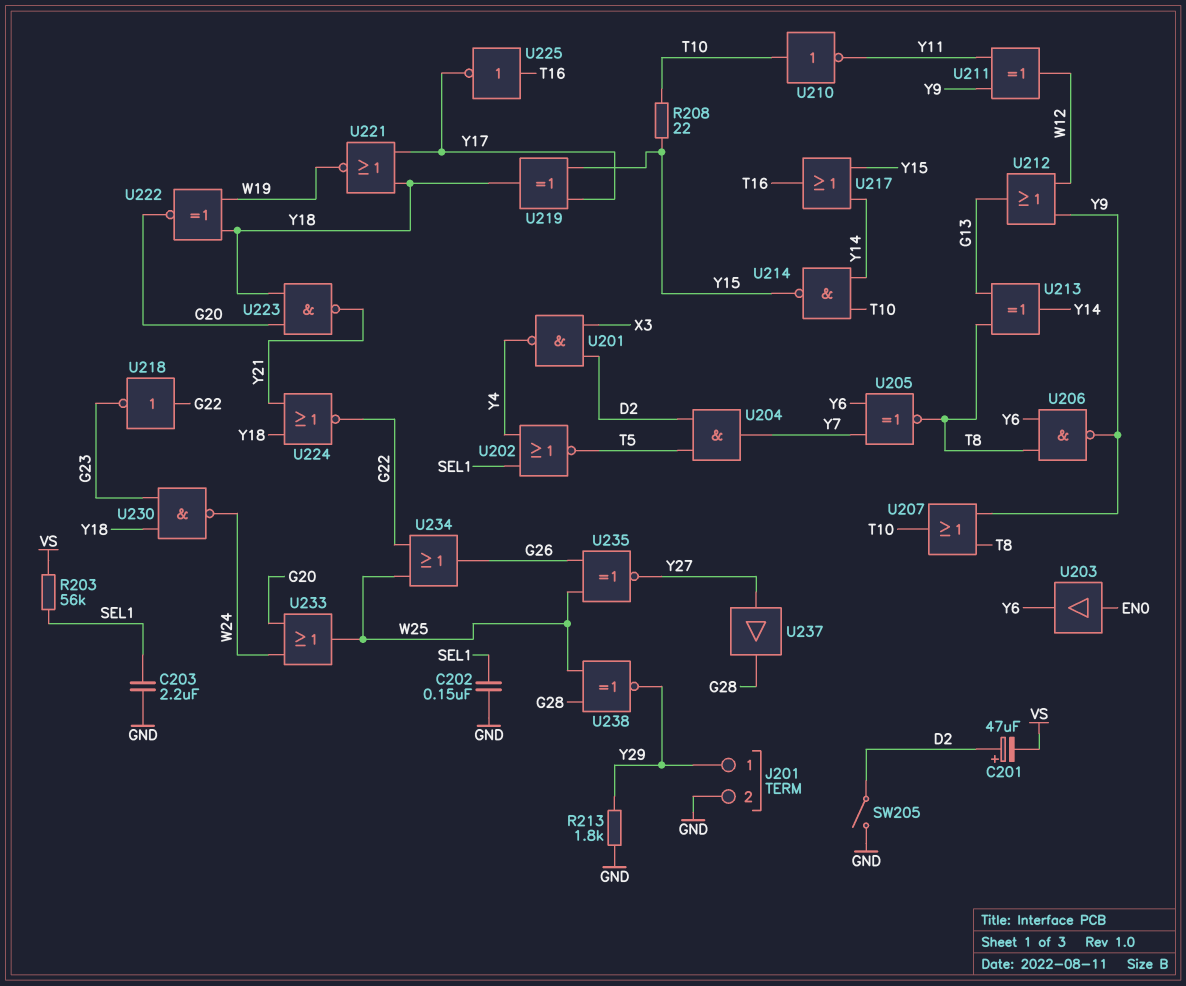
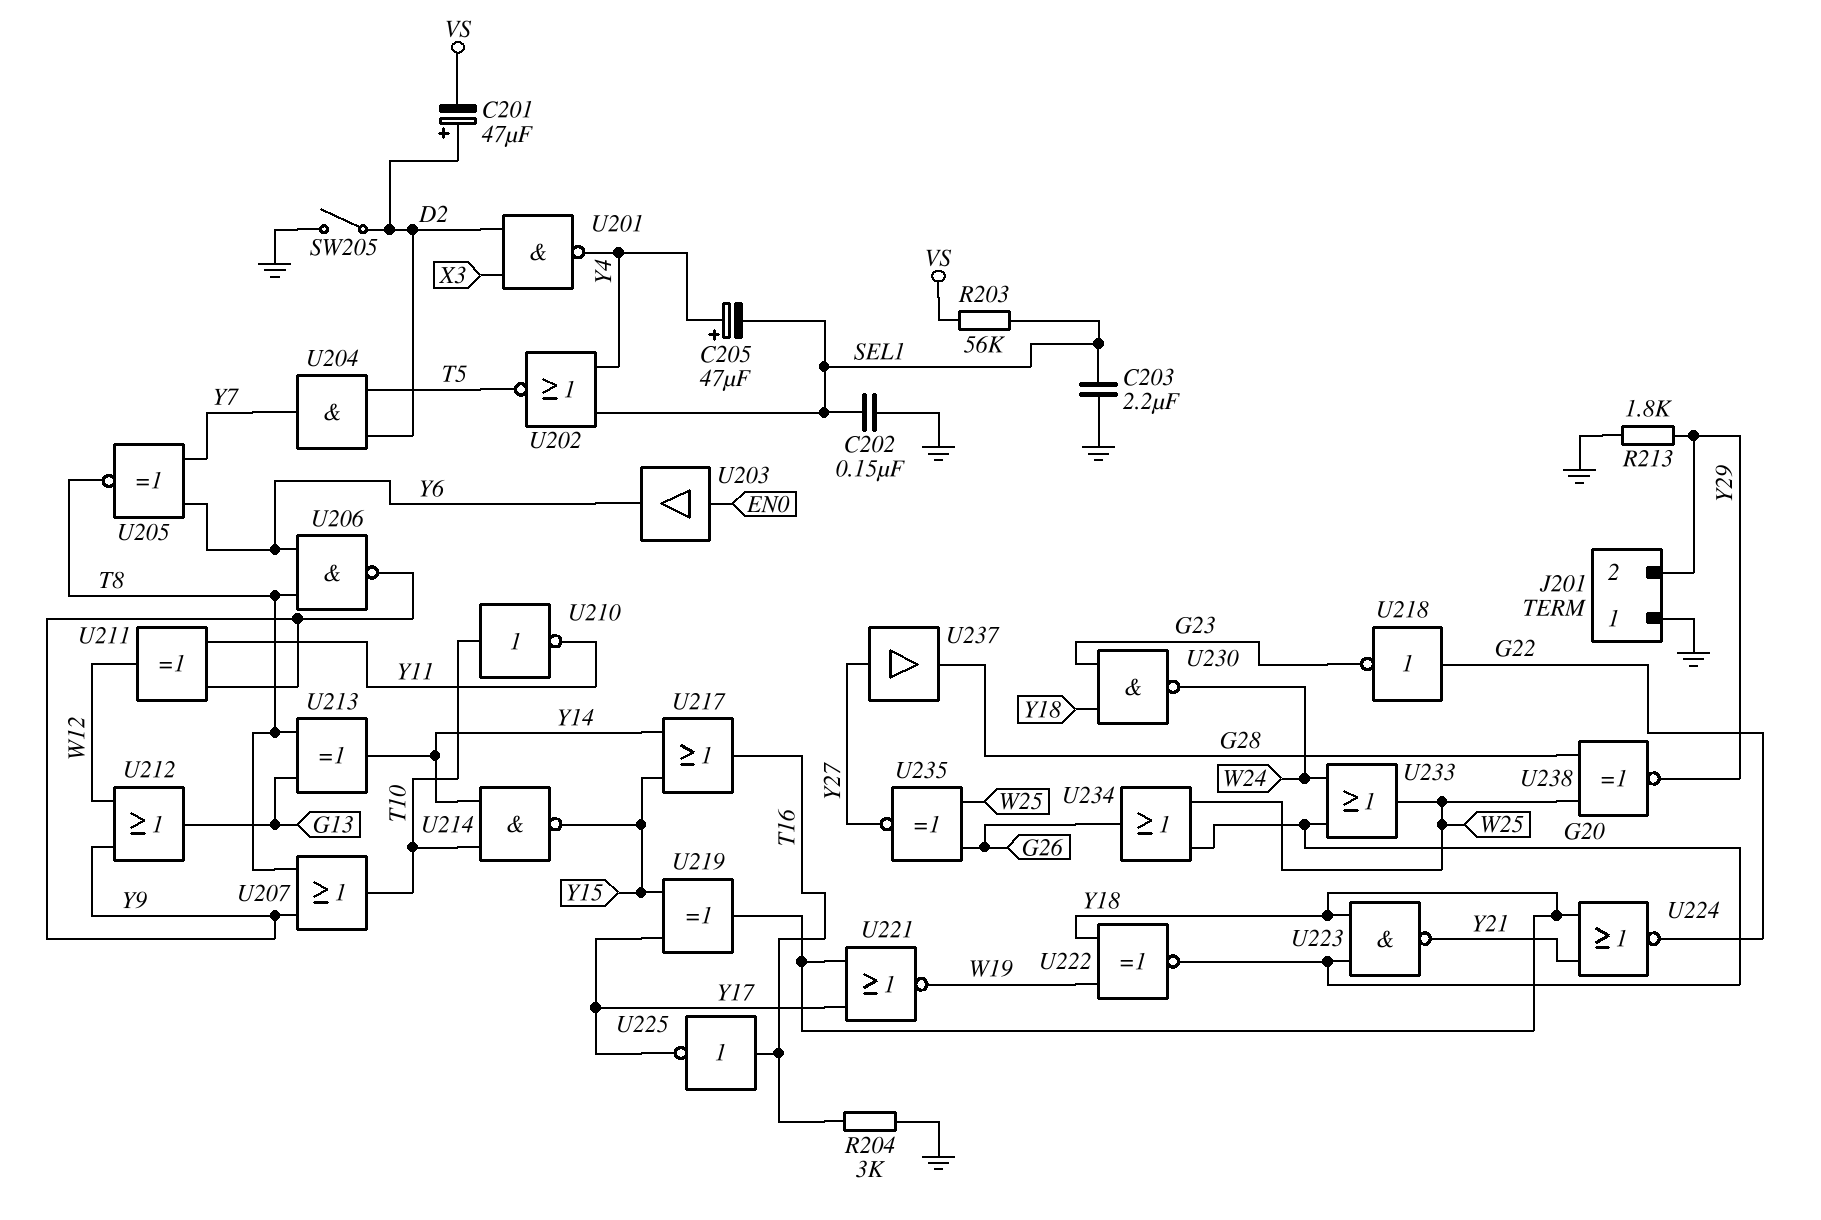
C205: none -> 47uF (plus Y4, minus SEL1)
J201 pin 1: Y29 -> GND
J201 pin 2: GND -> Y29
R204: none -> 3k (GND, T16)
R208: 22 (T10, Y15) -> none
U234: OR (in G22, in W25, out G26) -> OR (in G20, in W25, out G26)

